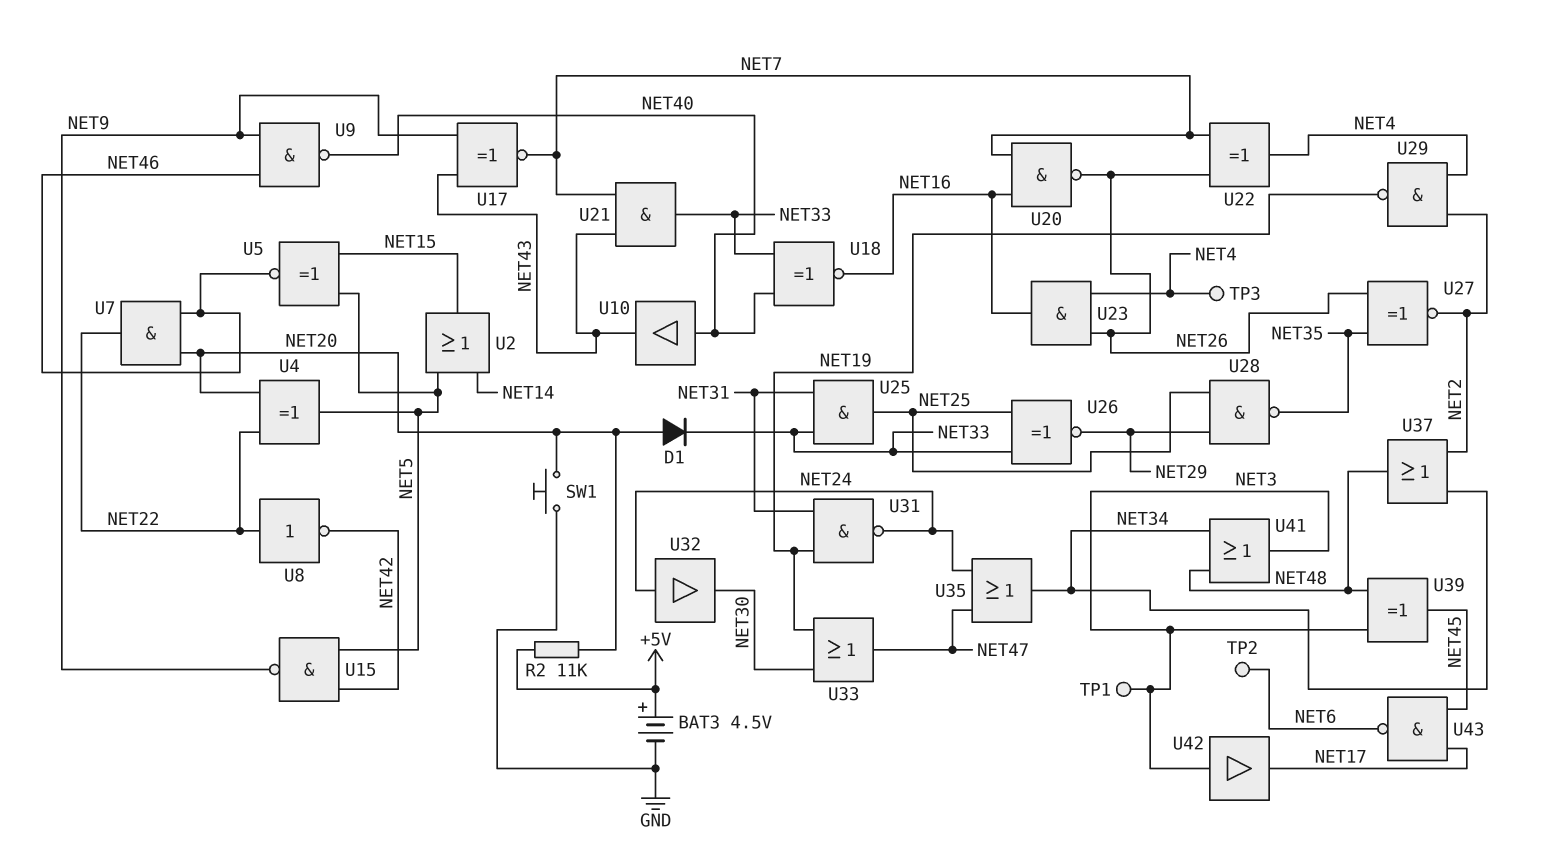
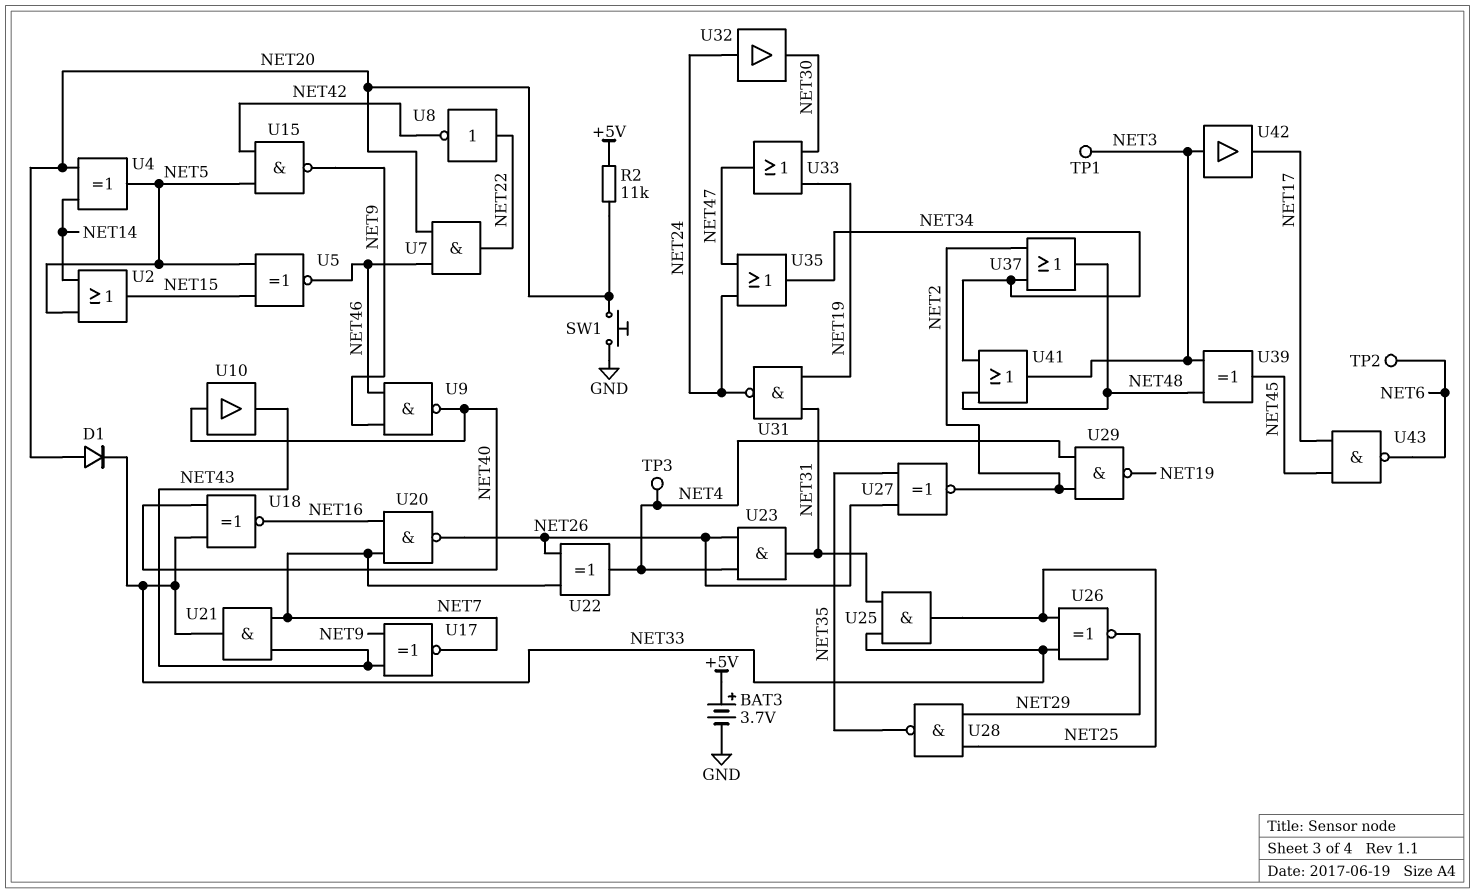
BAT3: 4.5V (plus +5V, minus GND) -> 3.7V (plus +5V, minus GND)
U4: XOR (in NET20, in NET22, out NET5) -> XOR (in NET14, in NET20, out NET5)
U23: AND (in NET4, in NET26, out NET16) -> AND (in NET4, in NET26, out NET31)

